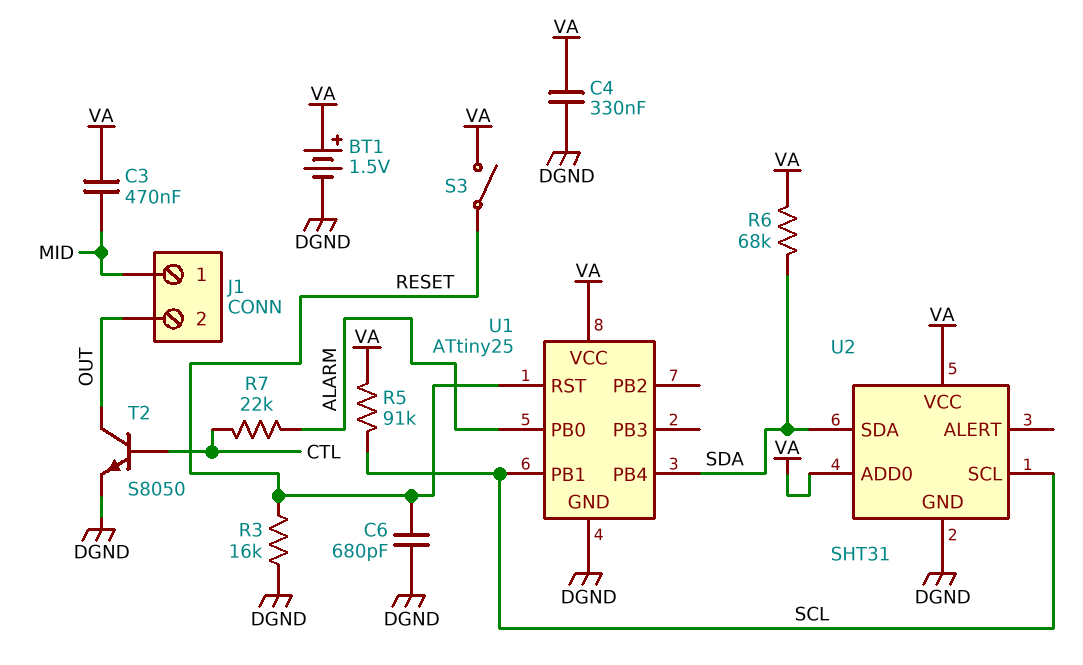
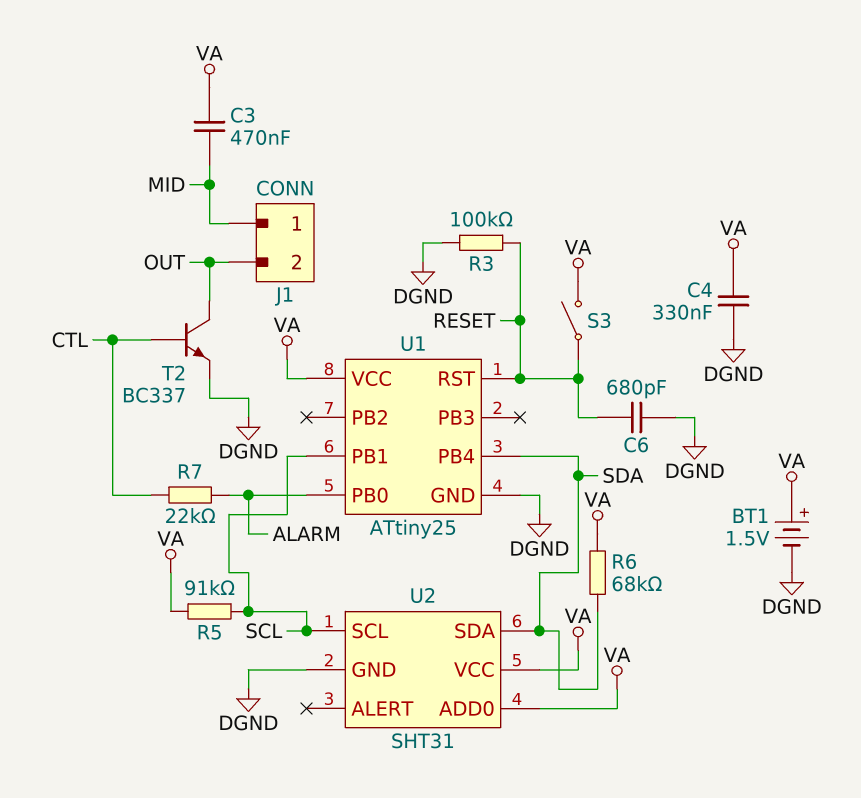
R3: 16k (DGND, RESET) -> 100k (DGND, RESET)
T2: NPN S8050 (B CTL, C OUT, E DGND) -> NPN BC337 (B CTL, C OUT, E DGND)

